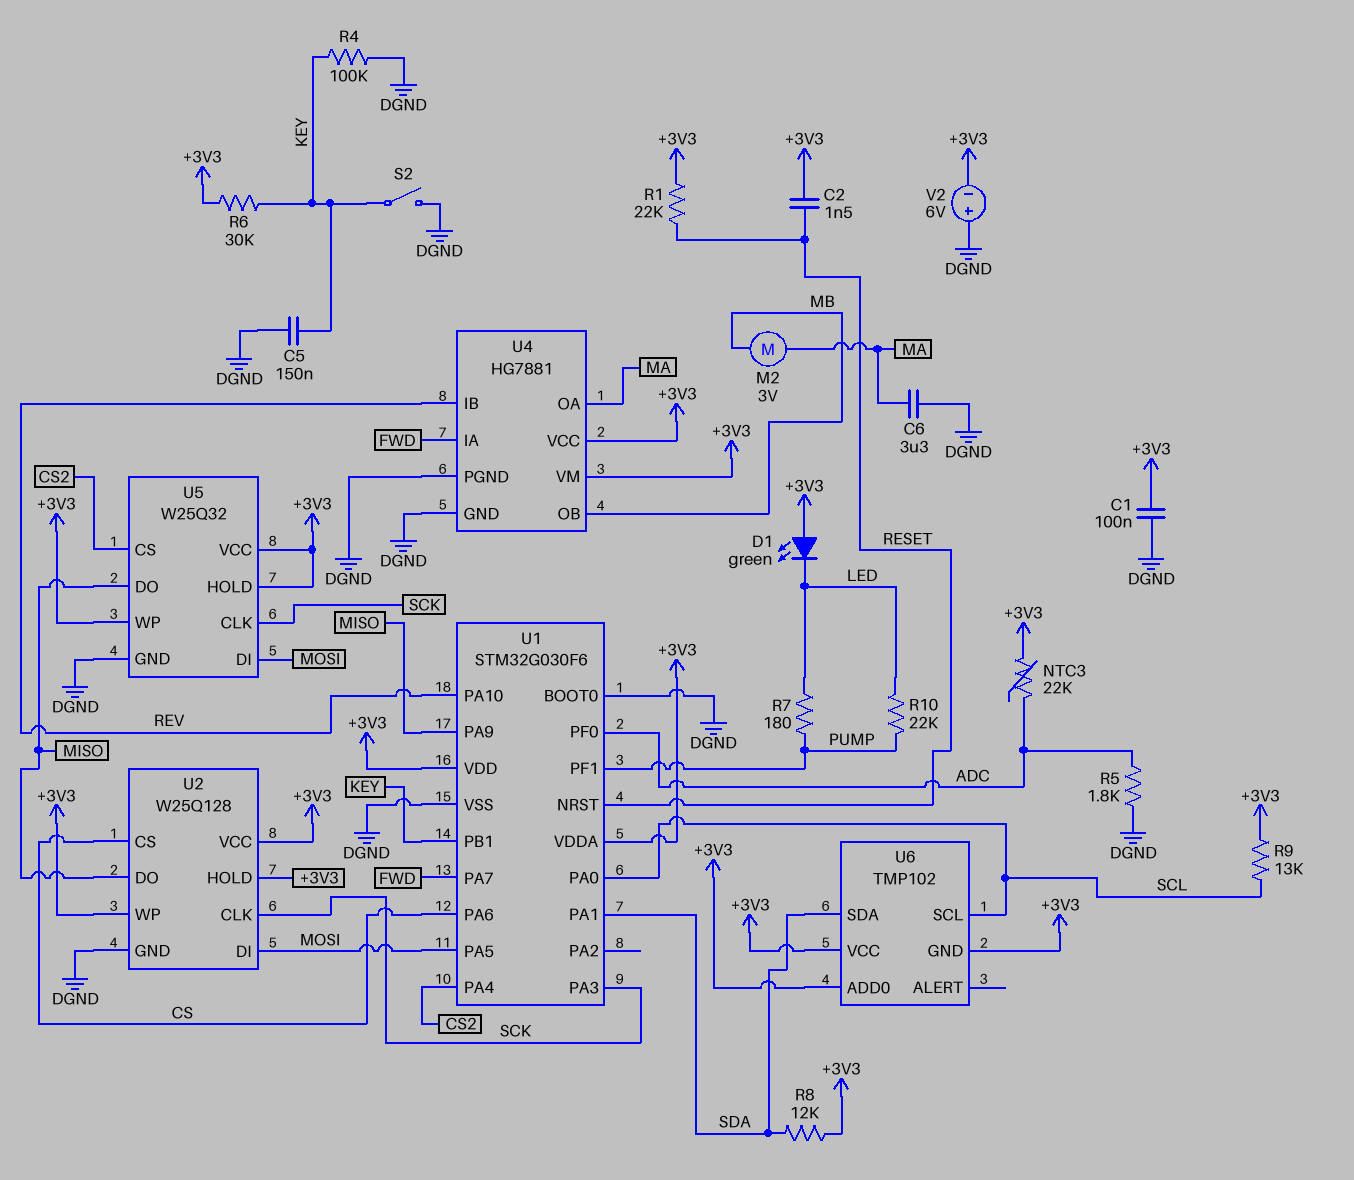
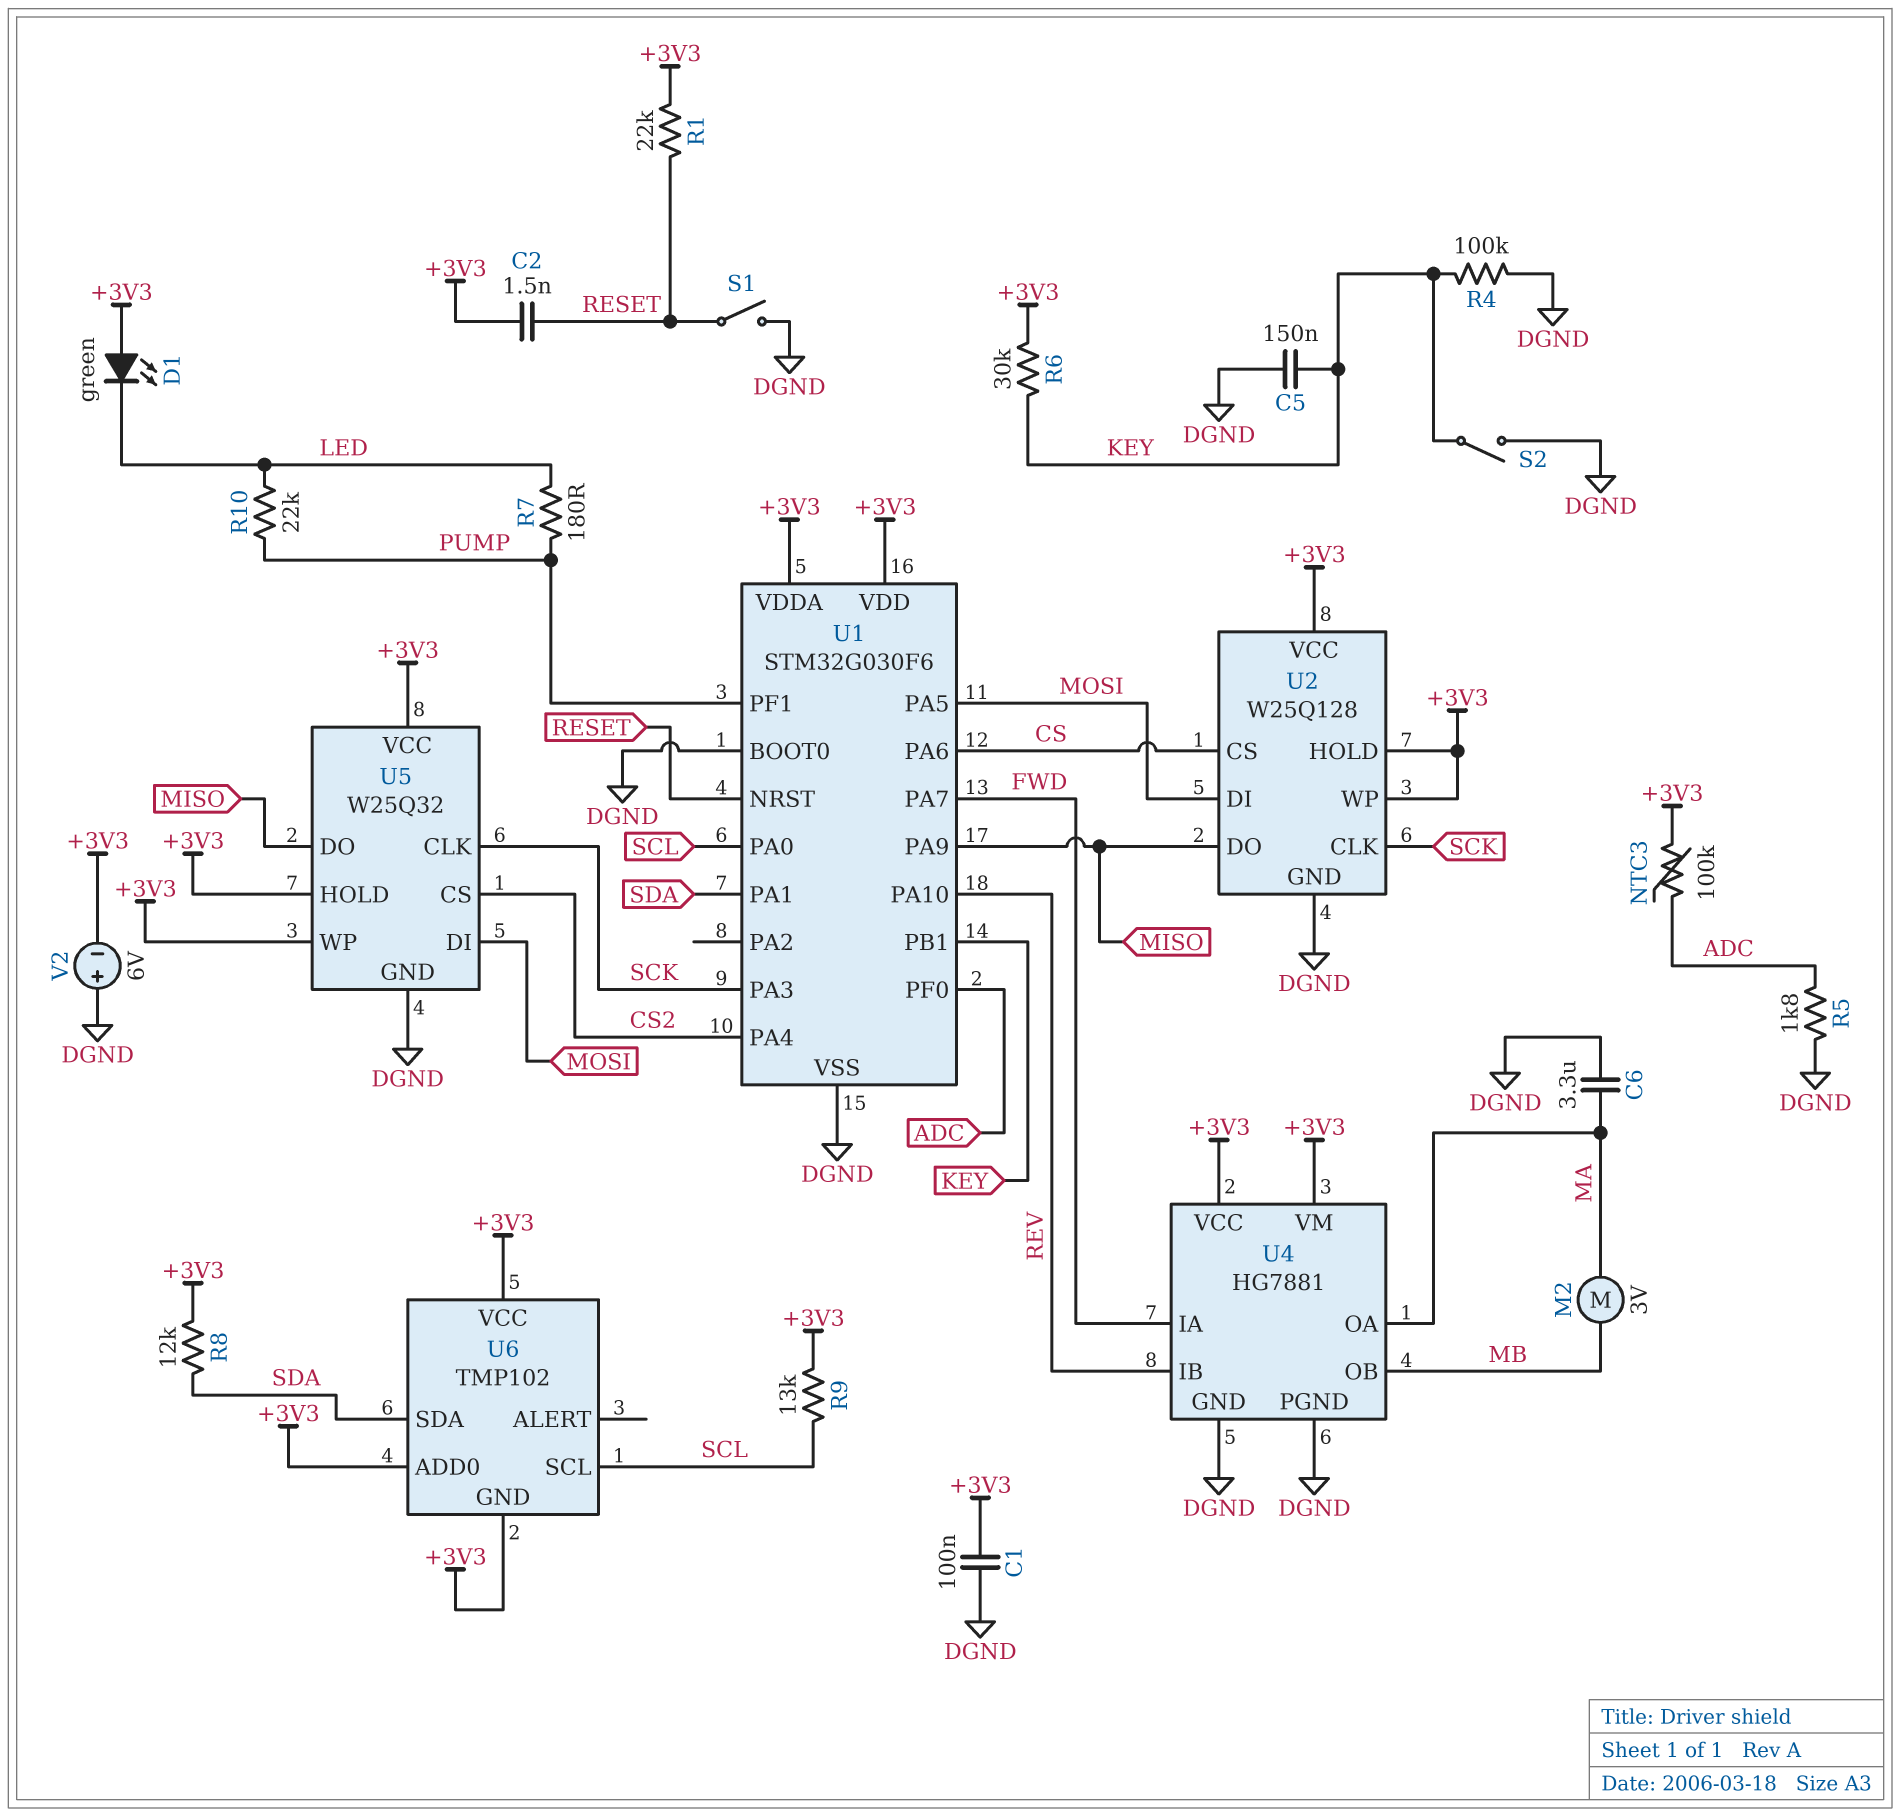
NTC3: 22k (+3V3, ADC) -> 100k (+3V3, ADC)
S1: none -> switch (DGND, RESET)

